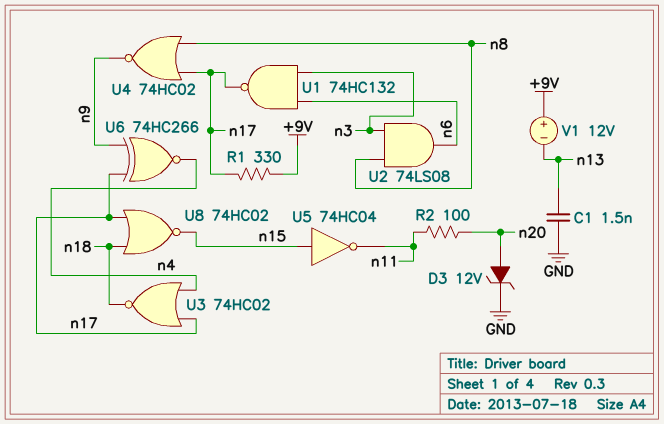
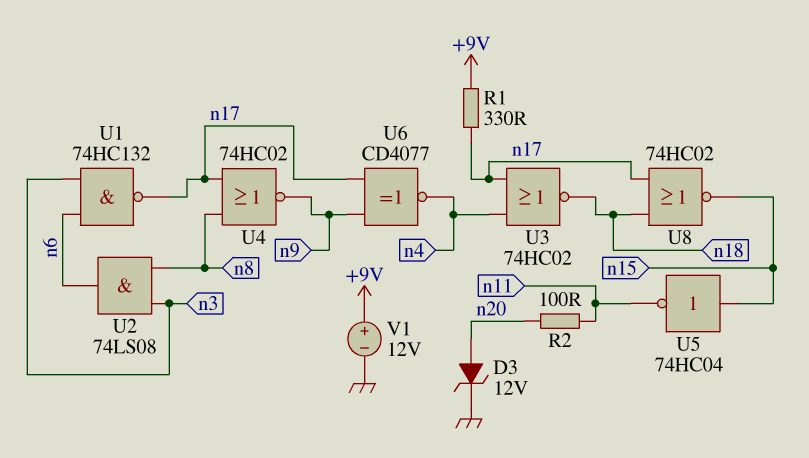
C1: 1.5nF (GND, n13) -> none
U6: XNOR 74HC266 (in n9, in n17, out n4) -> XNOR CD4077 (in n9, in n17, out n4)
V1: 12V (plus +9V, minus n13) -> 12V (plus +9V, minus GND)

